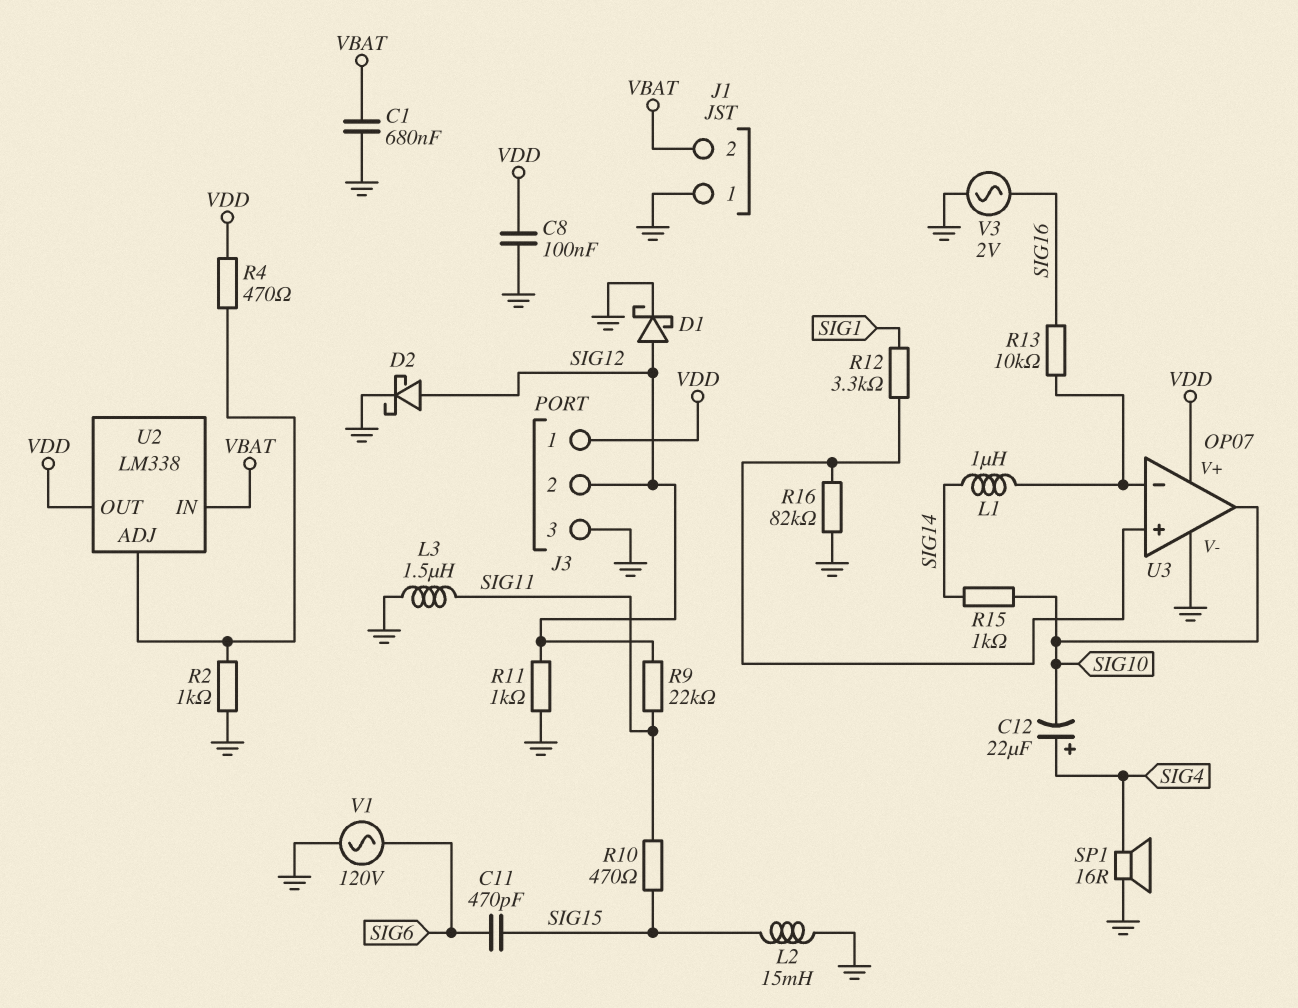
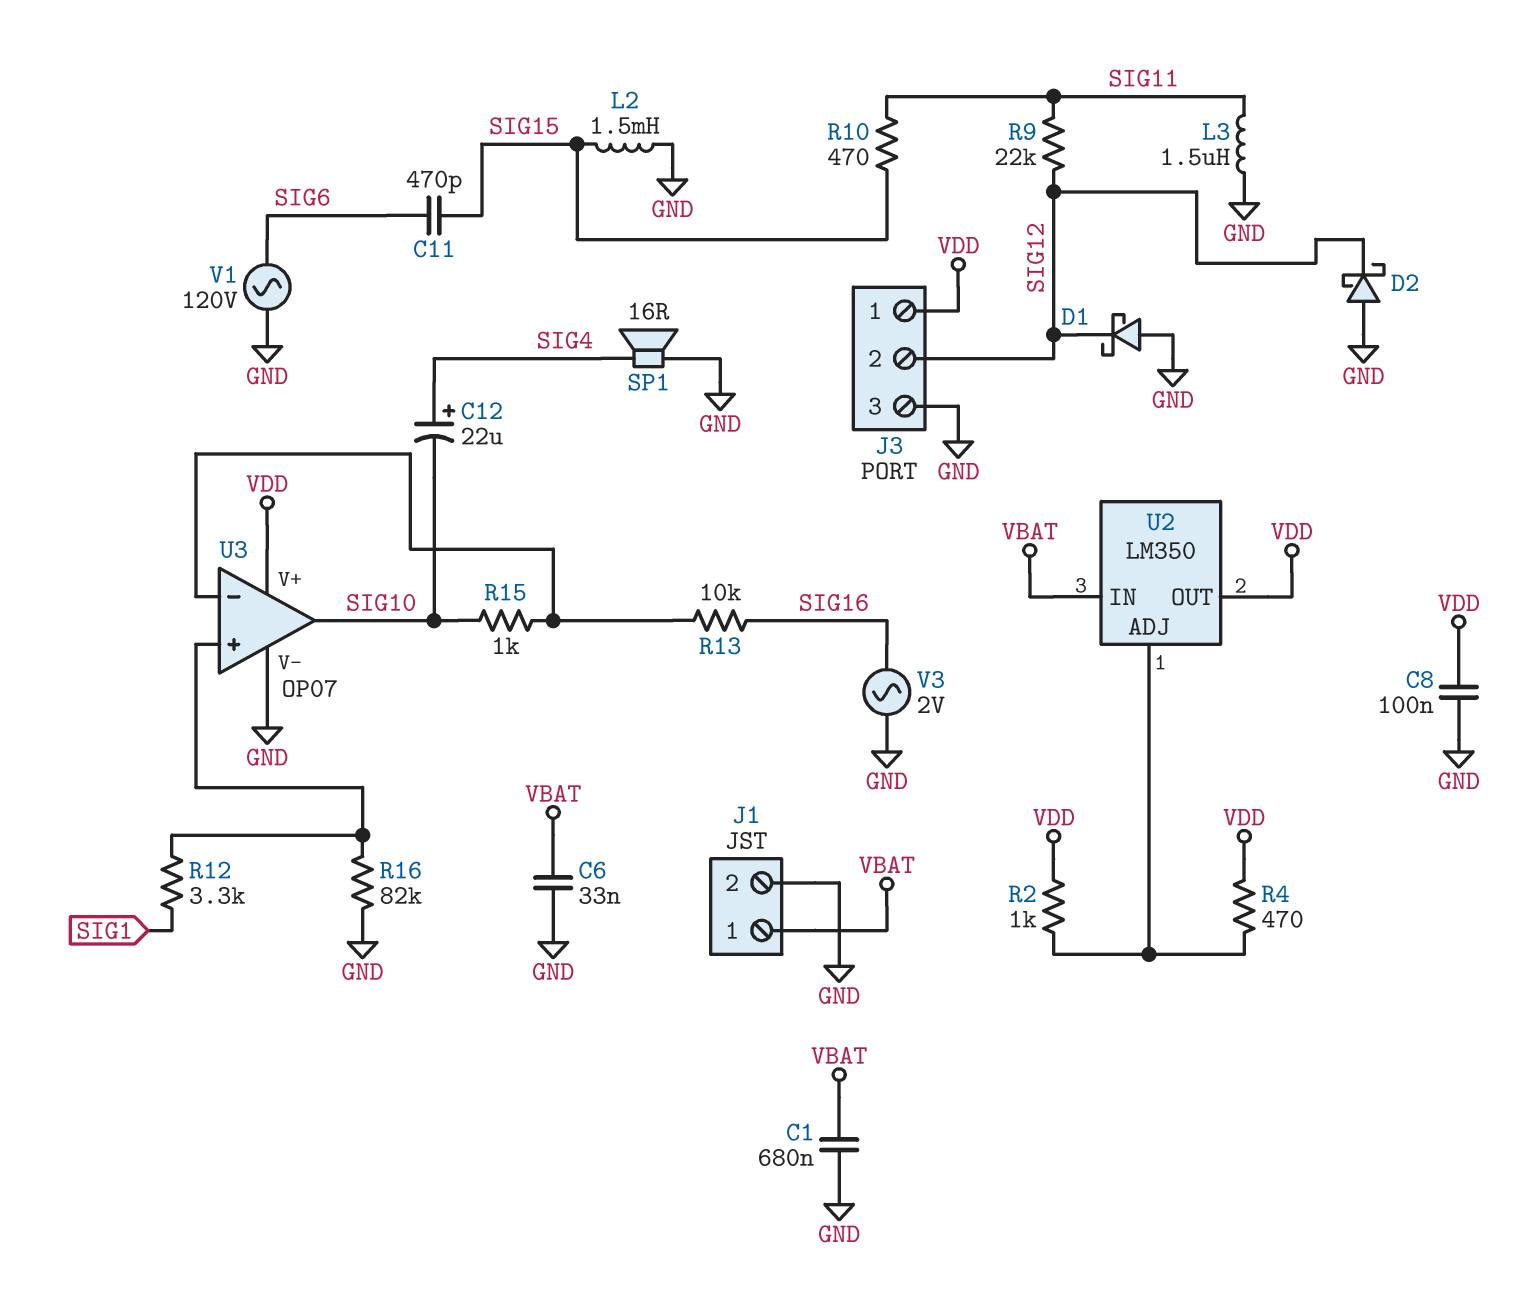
C6: none -> 33nF (GND, VBAT)
D1: schottky (A SIG12, K GND) -> schottky (A GND, K SIG12)
D2: schottky (A SIG12, K GND) -> schottky (A GND, K SIG12)
J1 pin 1: GND -> VBAT
J1 pin 2: VBAT -> GND
L1: 1uH (SIG14, U3/in-) -> none
L2: 15mH (GND, SIG15) -> 1.5mH (GND, SIG15)
R2: 1k (GND, U2/ADJ) -> 1k (U2/ADJ, VDD)
R11: 1k (GND, SIG12) -> none
R15: 1k (SIG10, SIG14) -> 1k (SIG10, U3/in-)
U2: LM338 -> LM350

